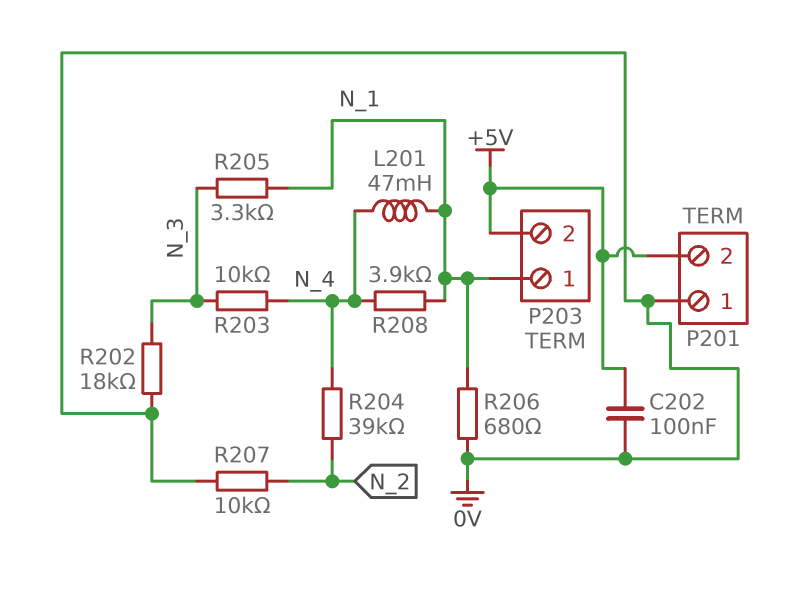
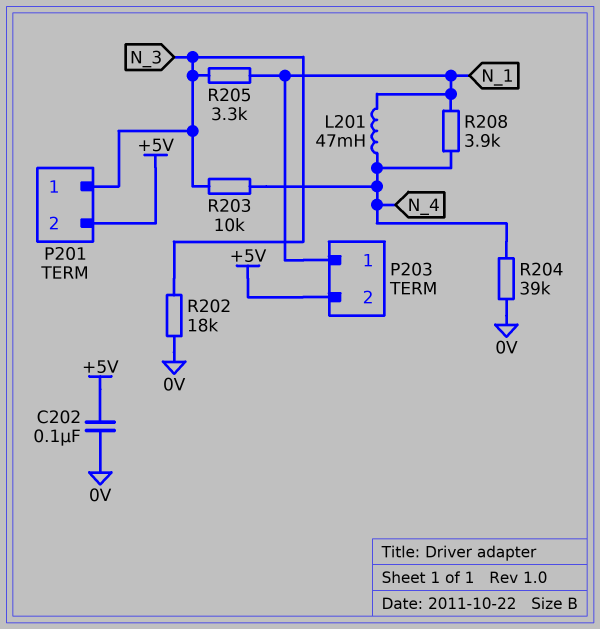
P201 pin 1: 0V -> N_3
R204: 39k (N_2, N_4) -> 39k (0V, N_4)
R206: 680 (0V, N_1) -> none
R207: 10k (0V, N_2) -> none

